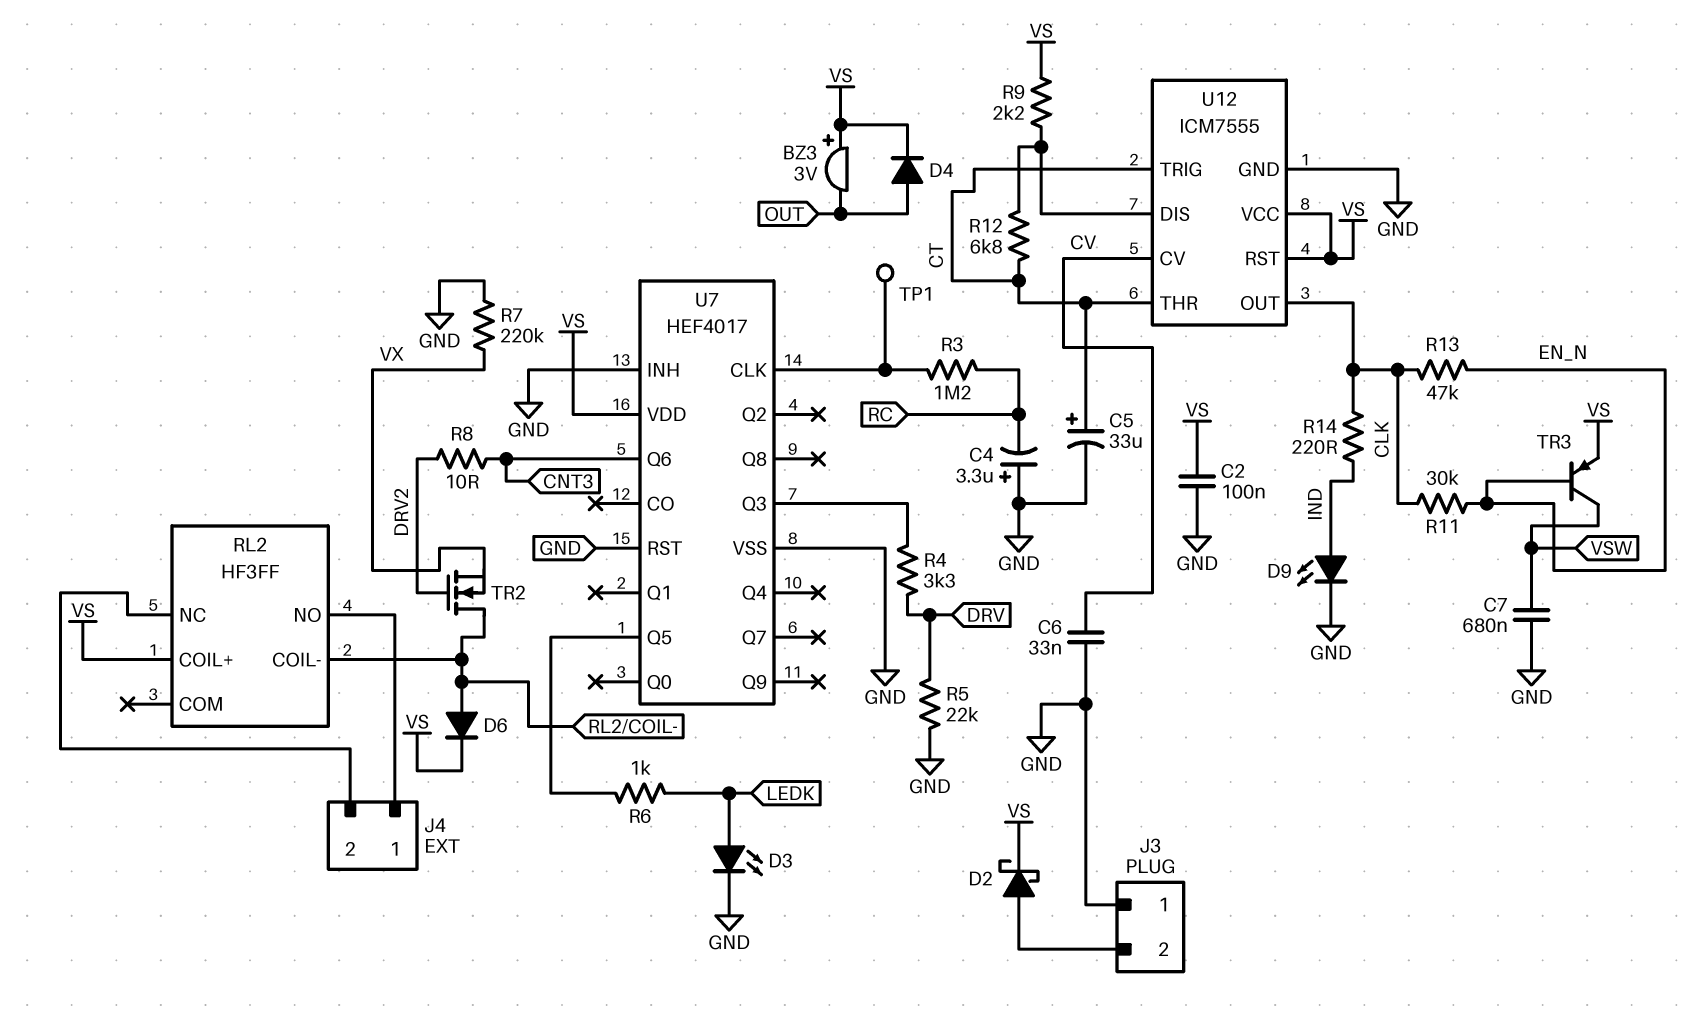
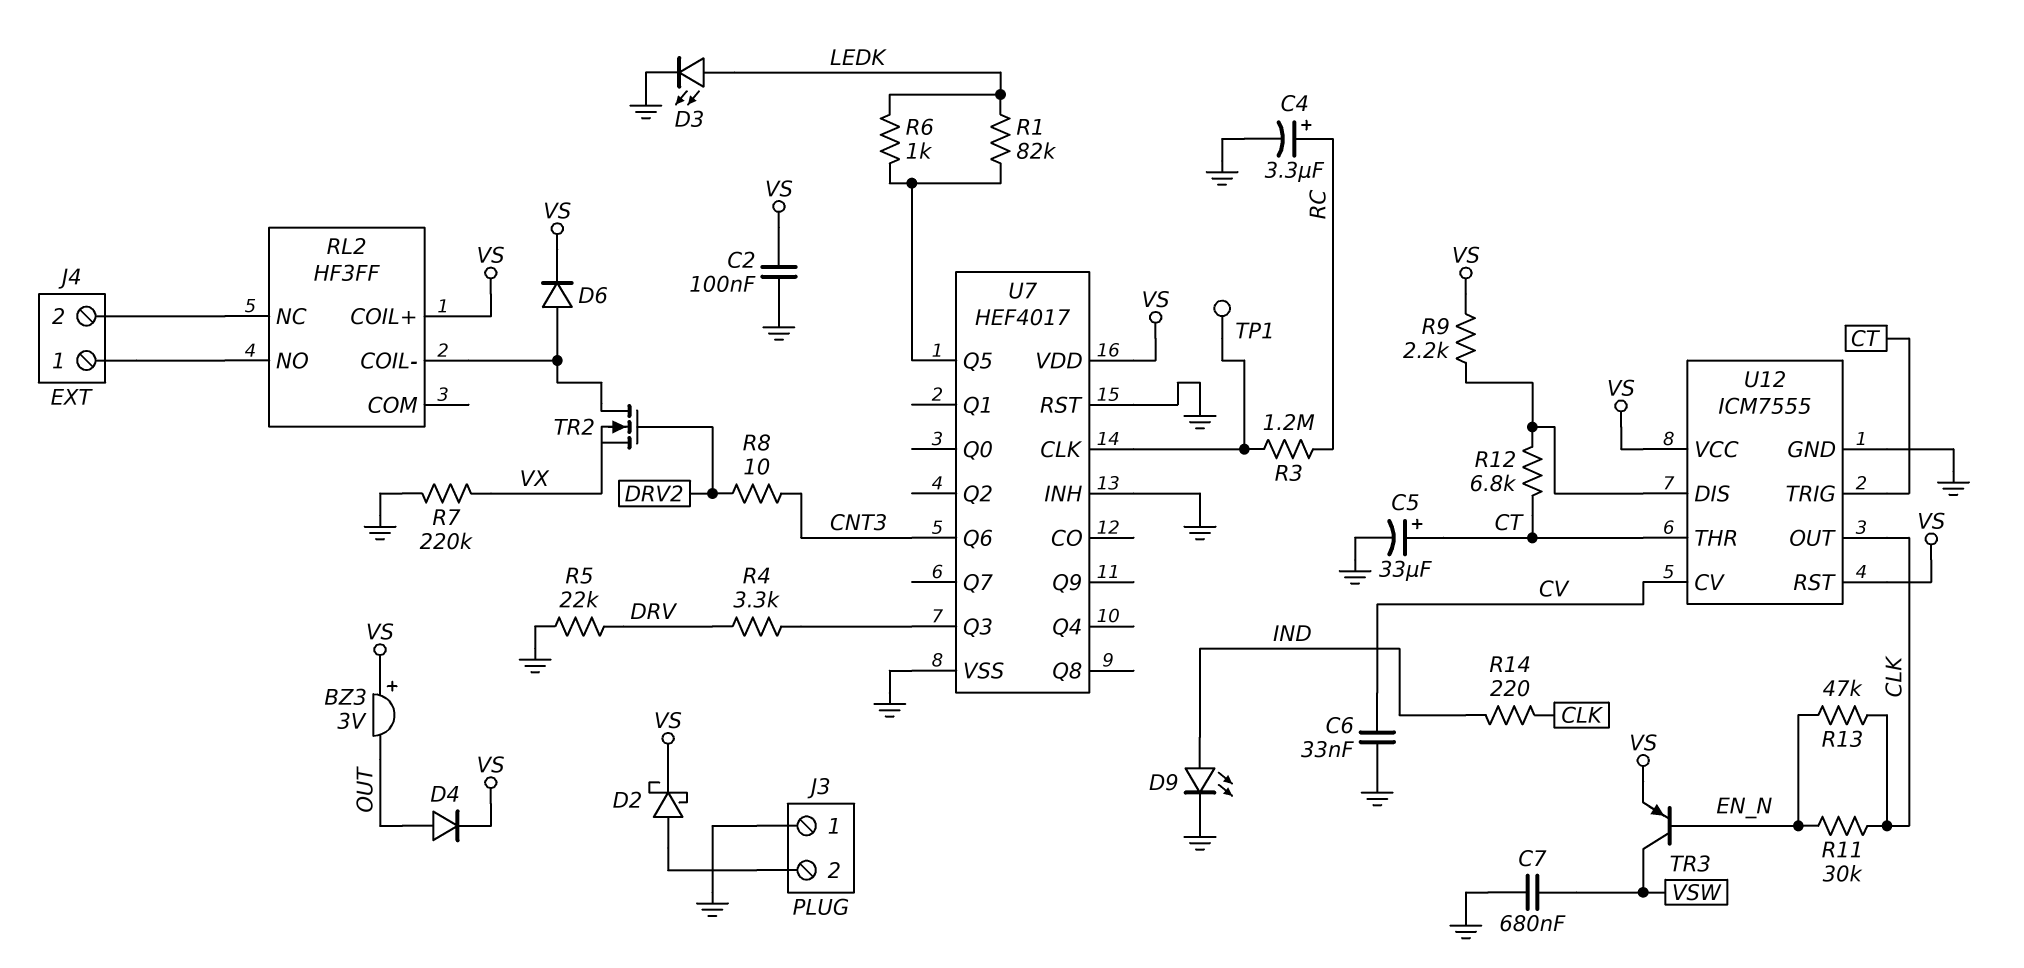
C4: 3.3uF (plus GND, minus RC) -> 3.3uF (plus RC, minus GND)
R1: none -> 82k (LEDK, U7/Q5)

